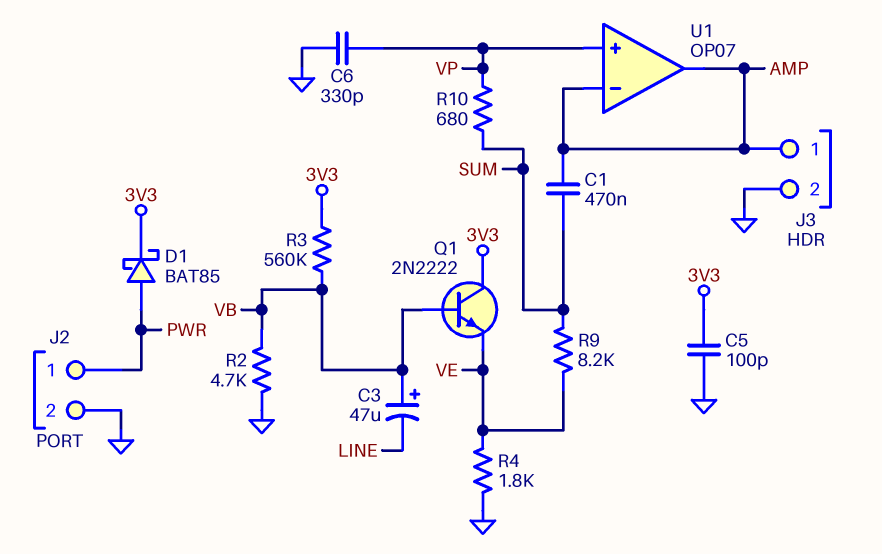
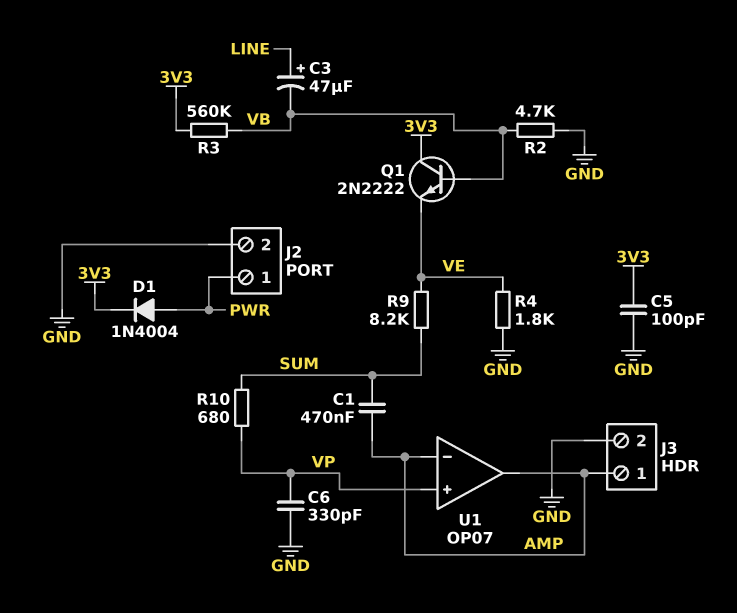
C3: 47uF (plus VB, minus LINE) -> 47uF (plus LINE, minus VB)
D1: schottky BAT85 (A PWR, K 3V3) -> diode 1N4004 (A PWR, K 3V3)

